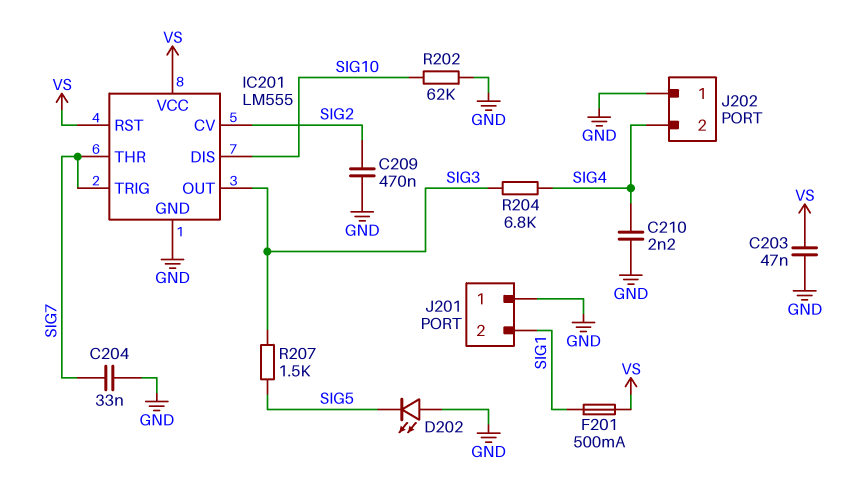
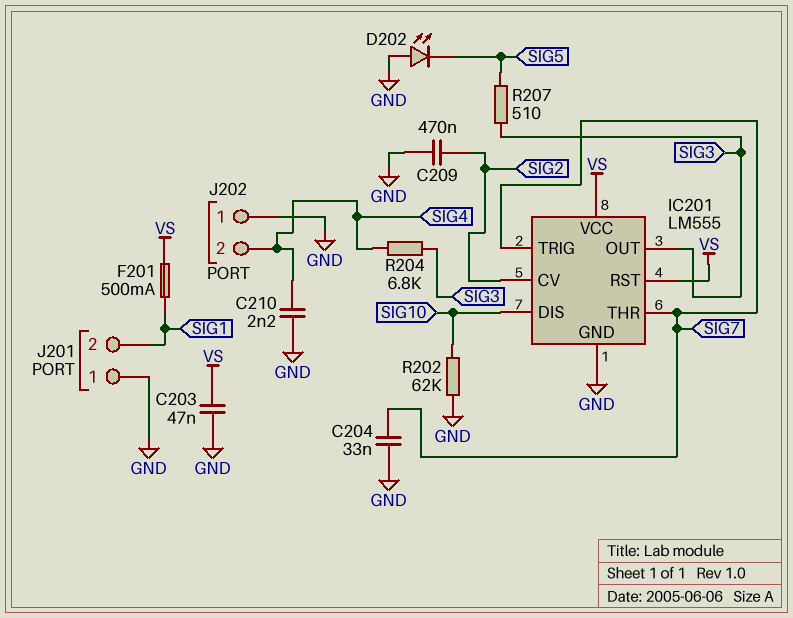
R207: 1.5k (SIG3, SIG5) -> 510 (SIG3, SIG5)

